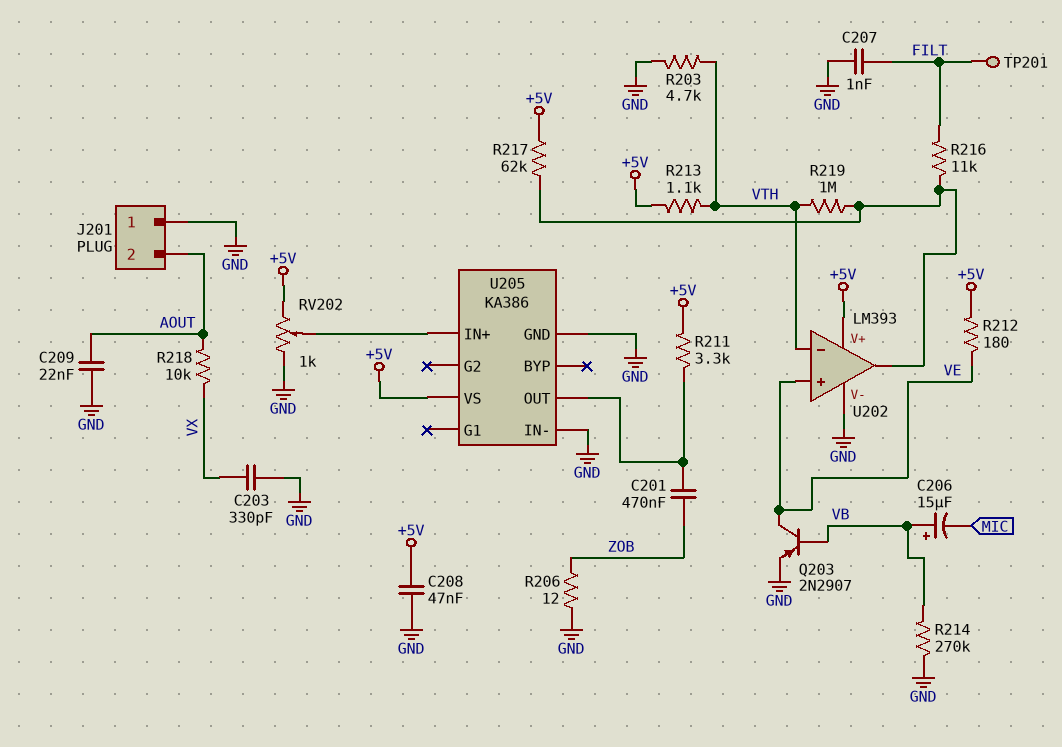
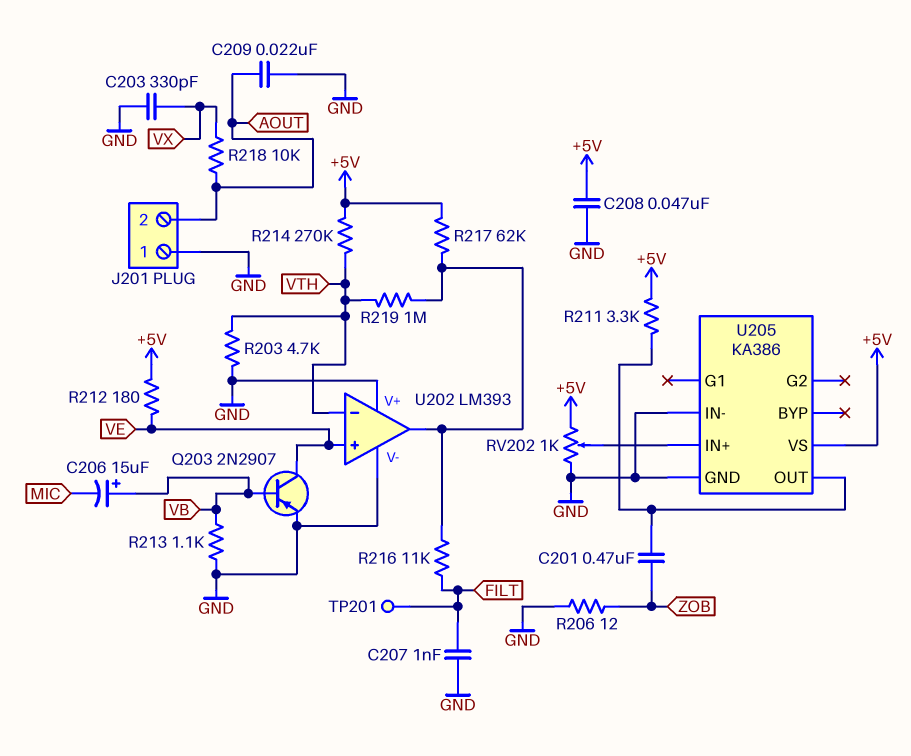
R213: 1.1k (+5V, VTH) -> 1.1k (GND, VB)
R214: 270k (GND, VB) -> 270k (+5V, VTH)
U202 pin V+: +5V -> GND

